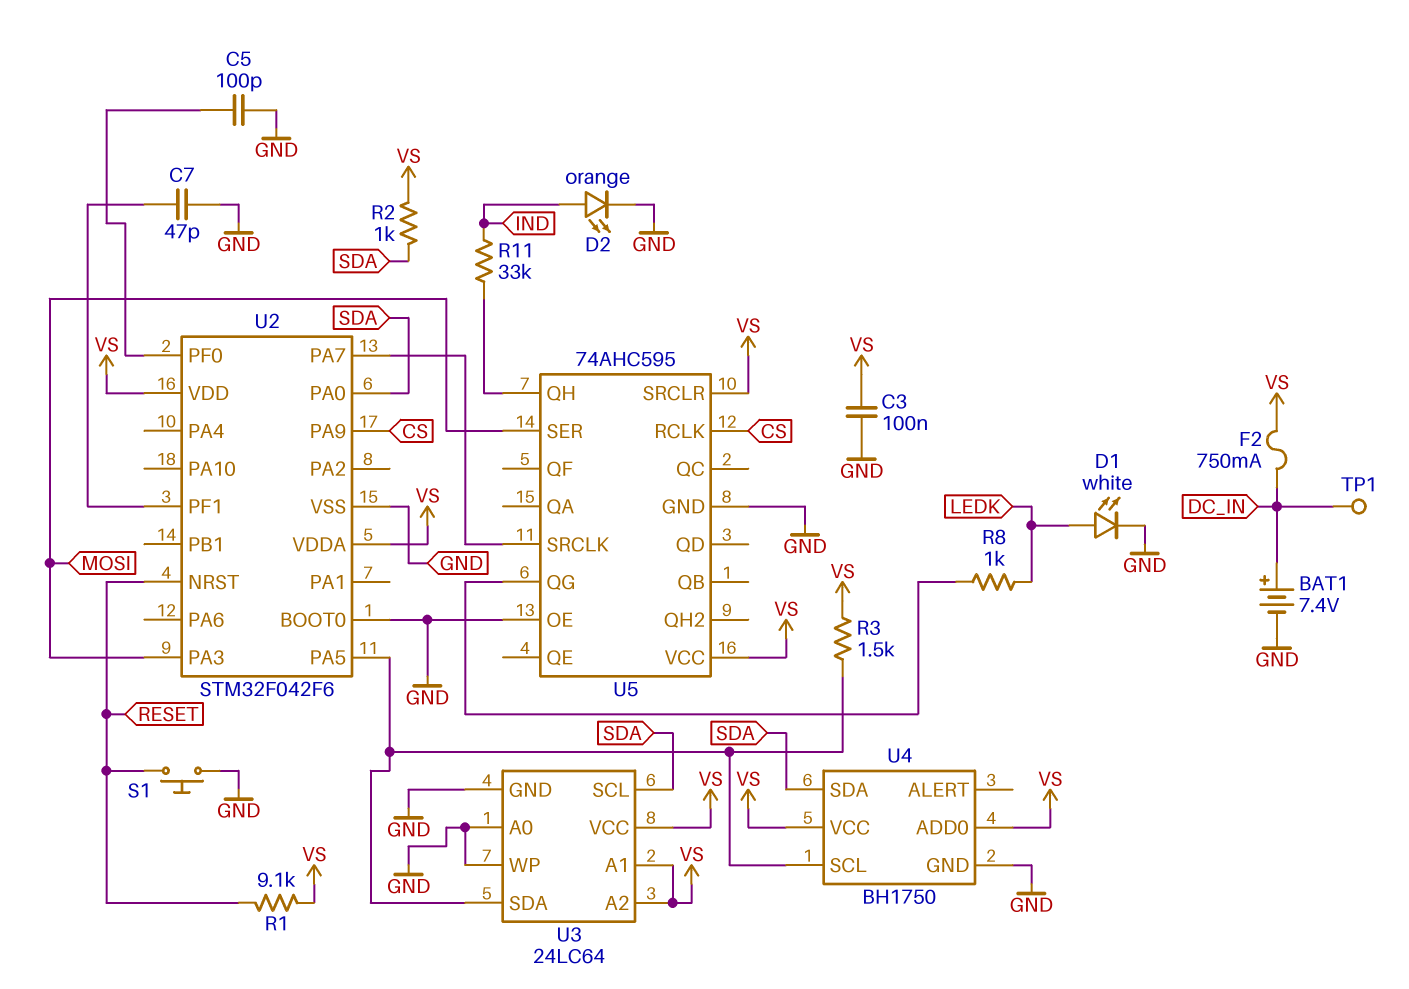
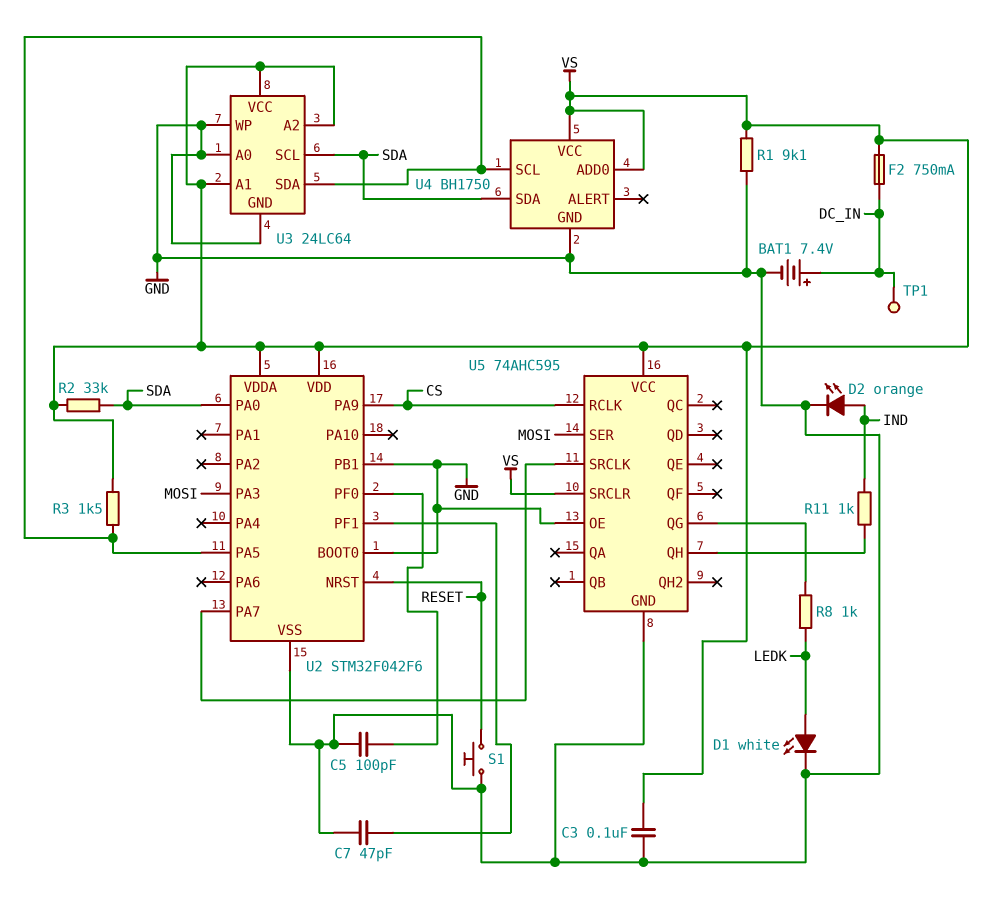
R1: 9.1k (RESET, VS) -> 9.1k (GND, VS)
R2: 1k (SDA, VS) -> 33k (SDA, VS)
R11: 33k (IND, U5/QH) -> 1k (IND, U5/QH)
U2 pin PB1: none -> GND

